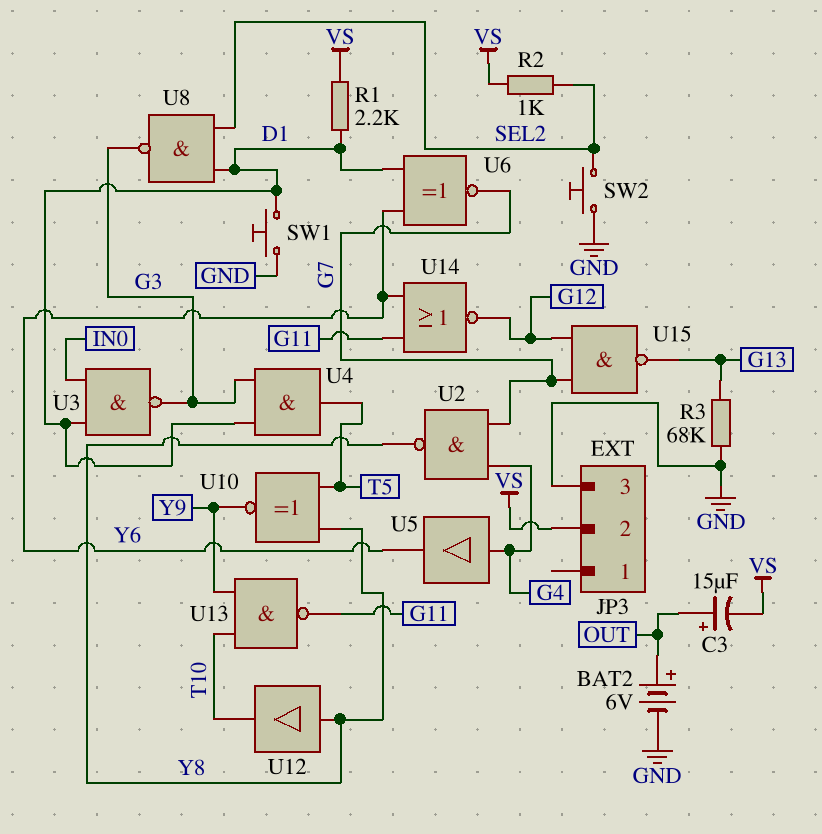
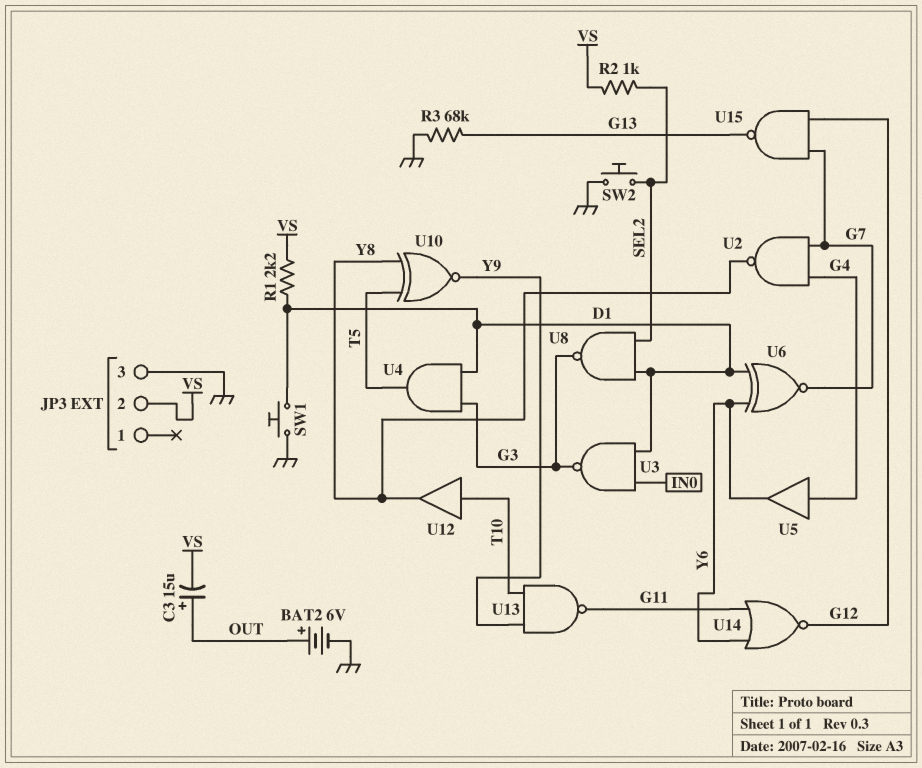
U12: buffer (in Y8, out T10) -> buffer (in T10, out Y8)

